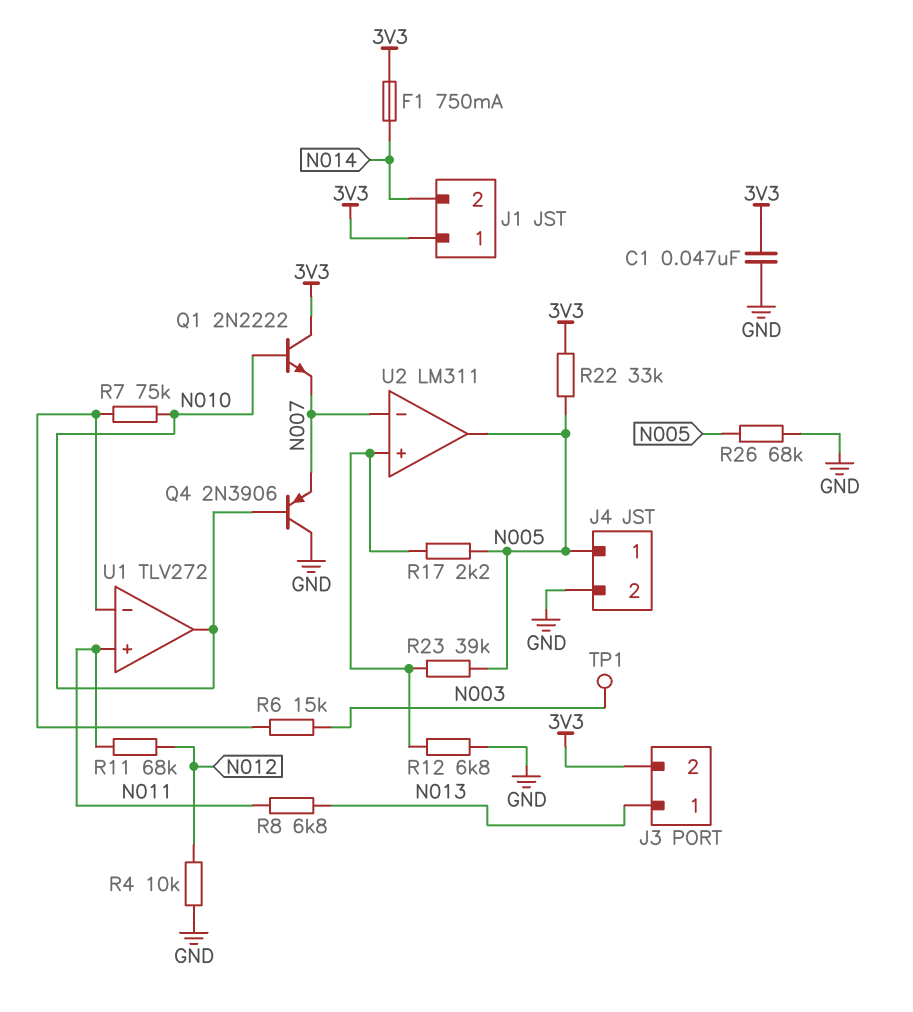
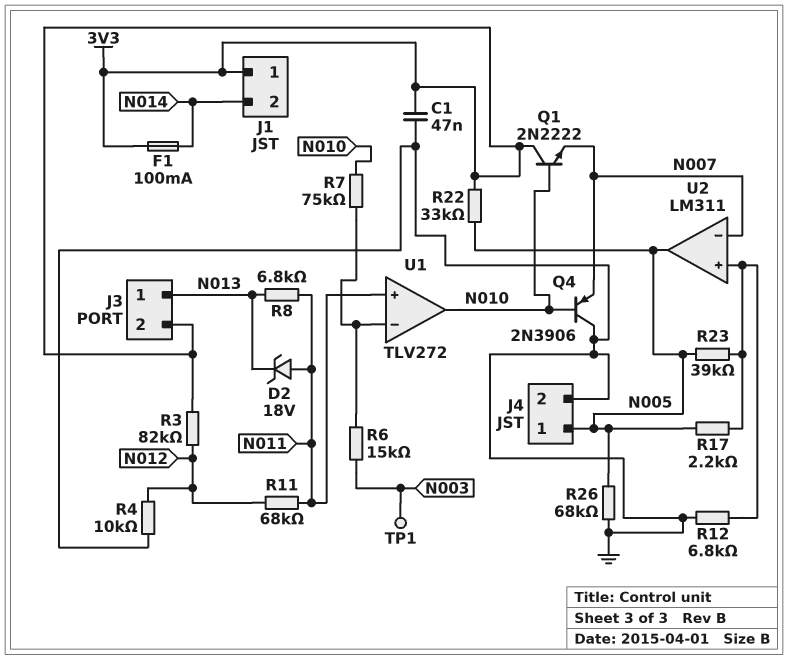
D2: none -> zener 18V (A N011, K N013)
F1: 750mA (3V3, N014) -> 100mA (3V3, N014)
R3: none -> 82k (3V3, N012)

